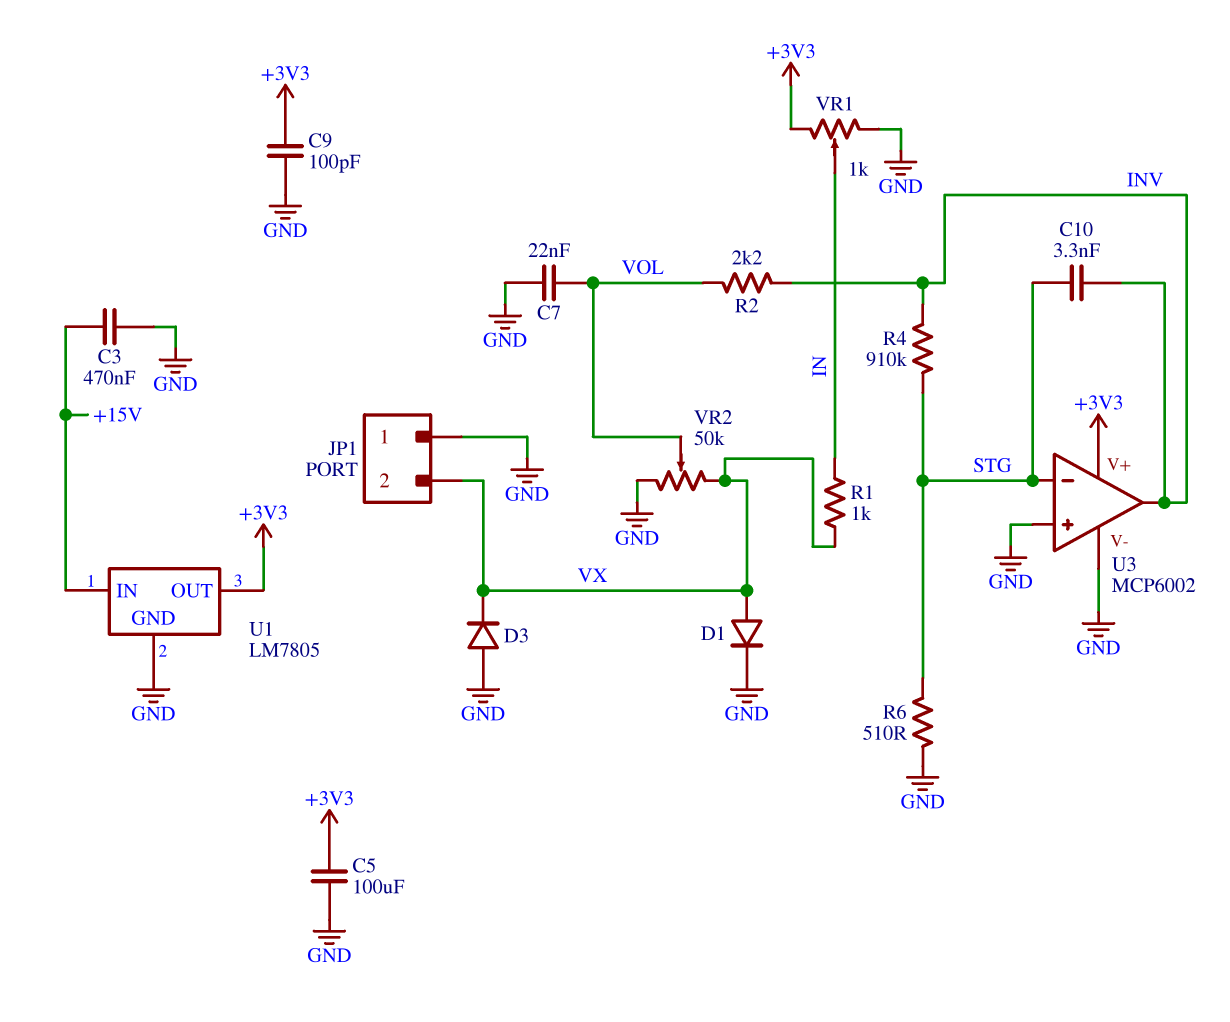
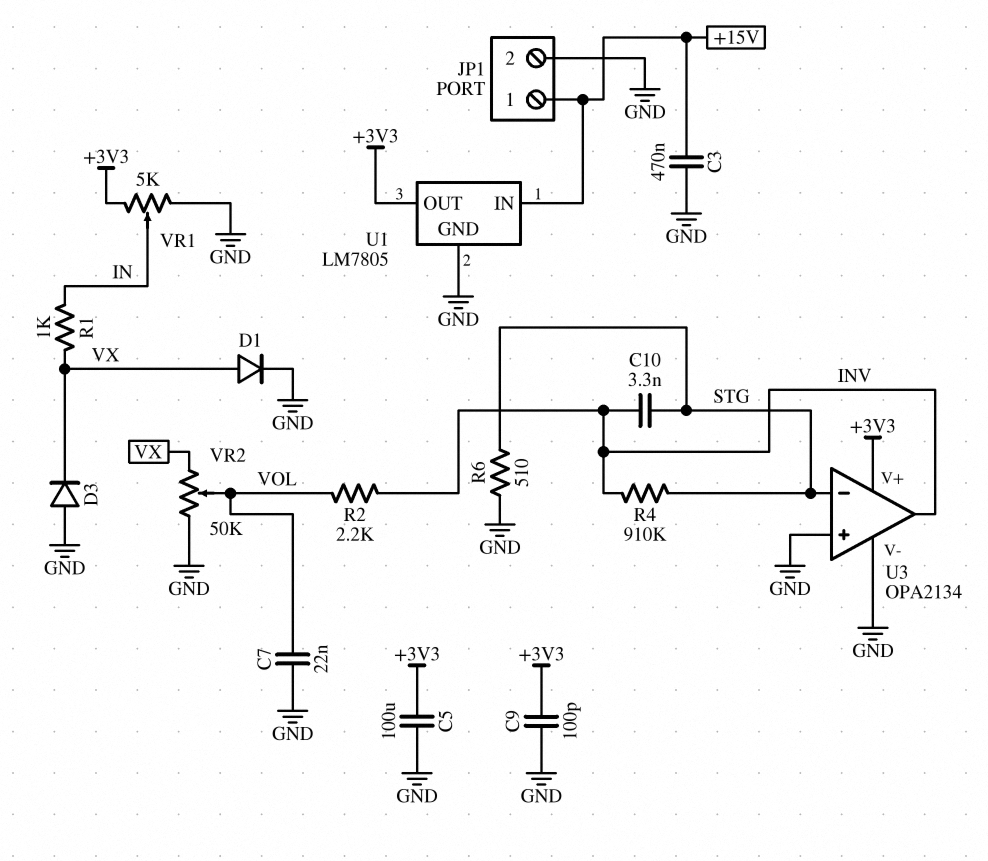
JP1 pin 1: GND -> +15V
JP1 pin 2: VX -> GND
U3: MCP6002 -> OPA2134
VR1: 1k (+3V3, GND, wiper IN) -> 5k (+3V3, GND, wiper IN)

